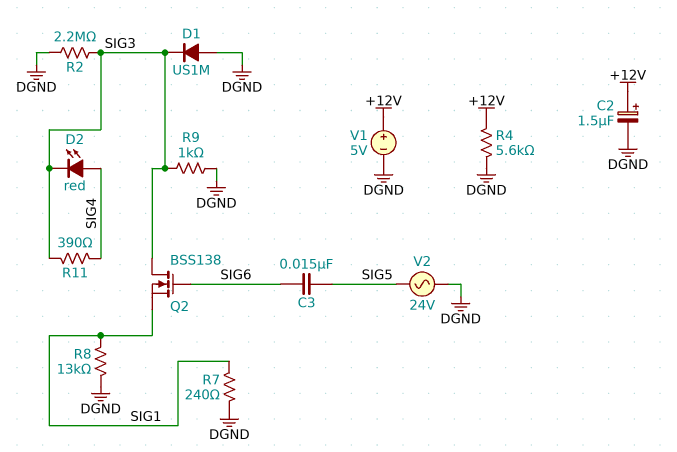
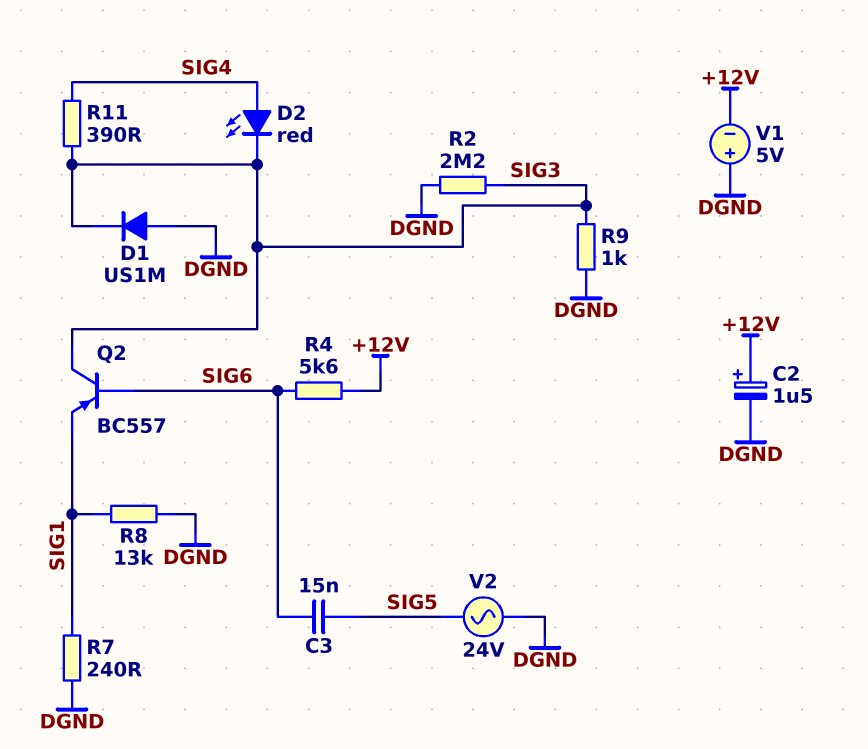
Q2: NMOS BSS138 (G SIG6, D SIG3, S SIG1) -> PNP BC557 (B SIG6, C SIG3, E SIG1)
R4: 5.6k (+12V, DGND) -> 5.6k (+12V, SIG6)
V1: 5V (plus +12V, minus DGND) -> 5V (plus DGND, minus +12V)

